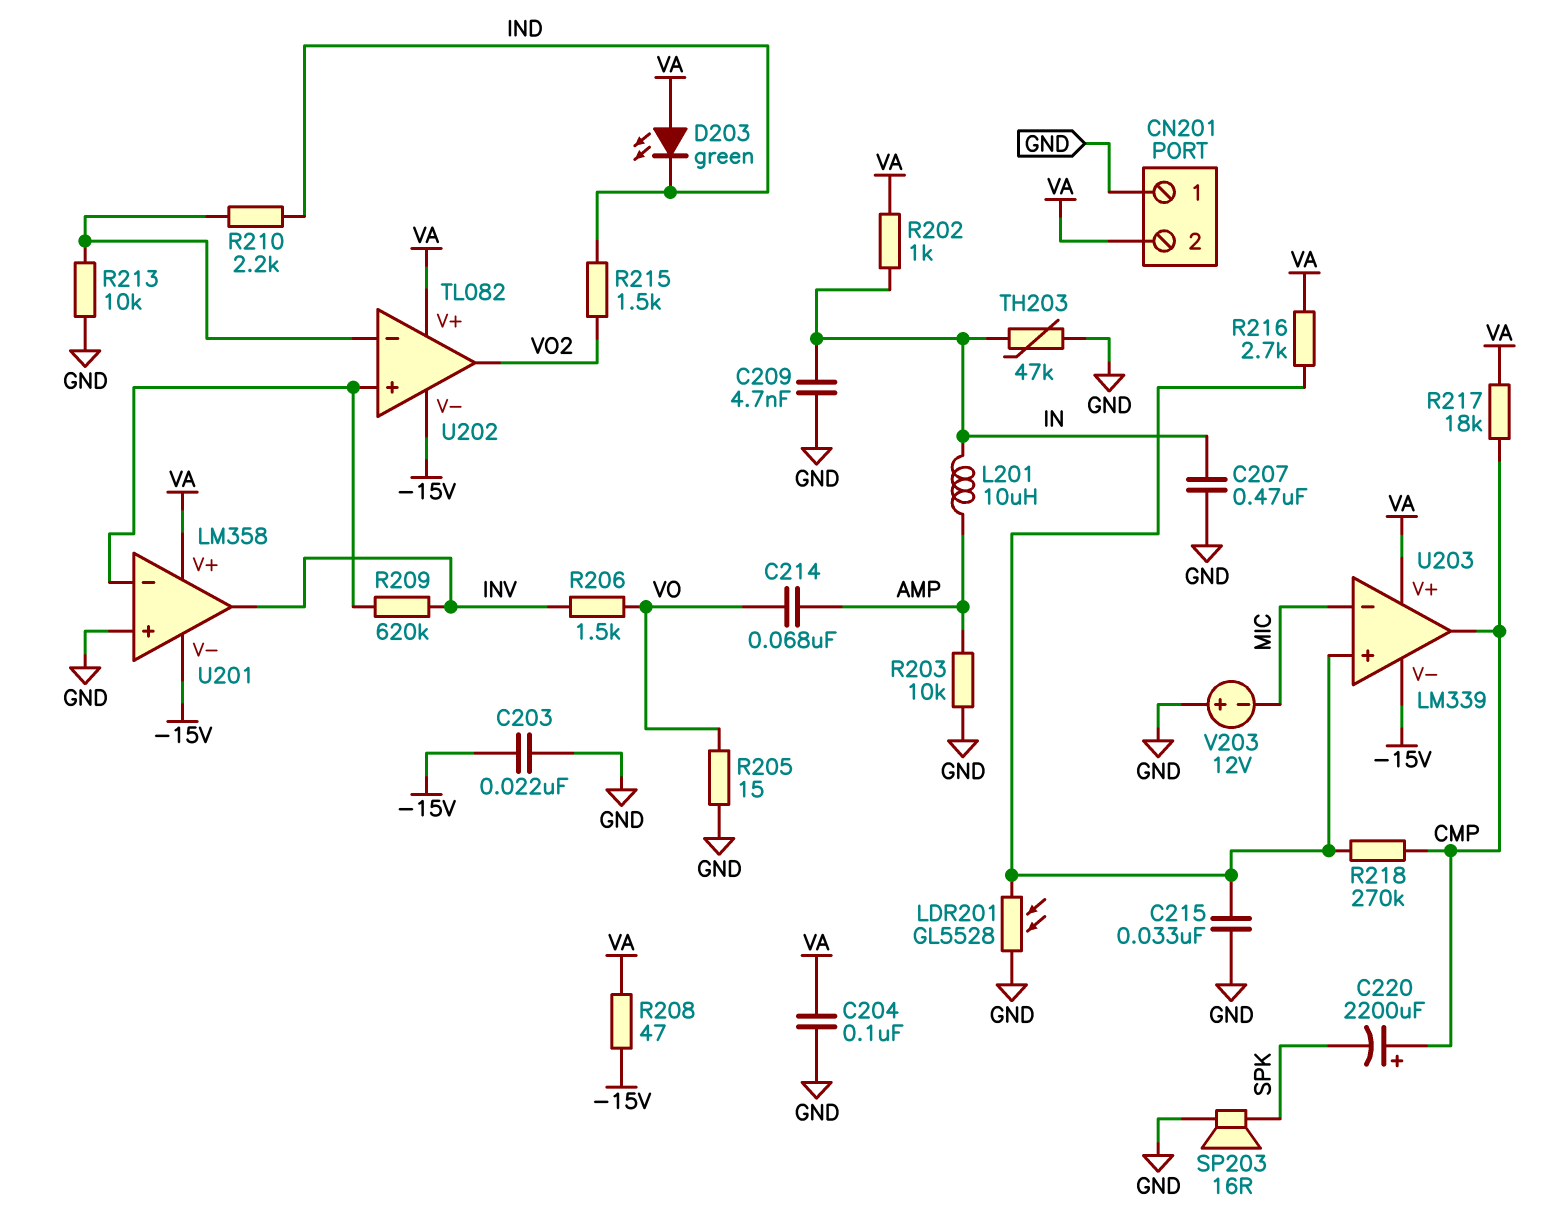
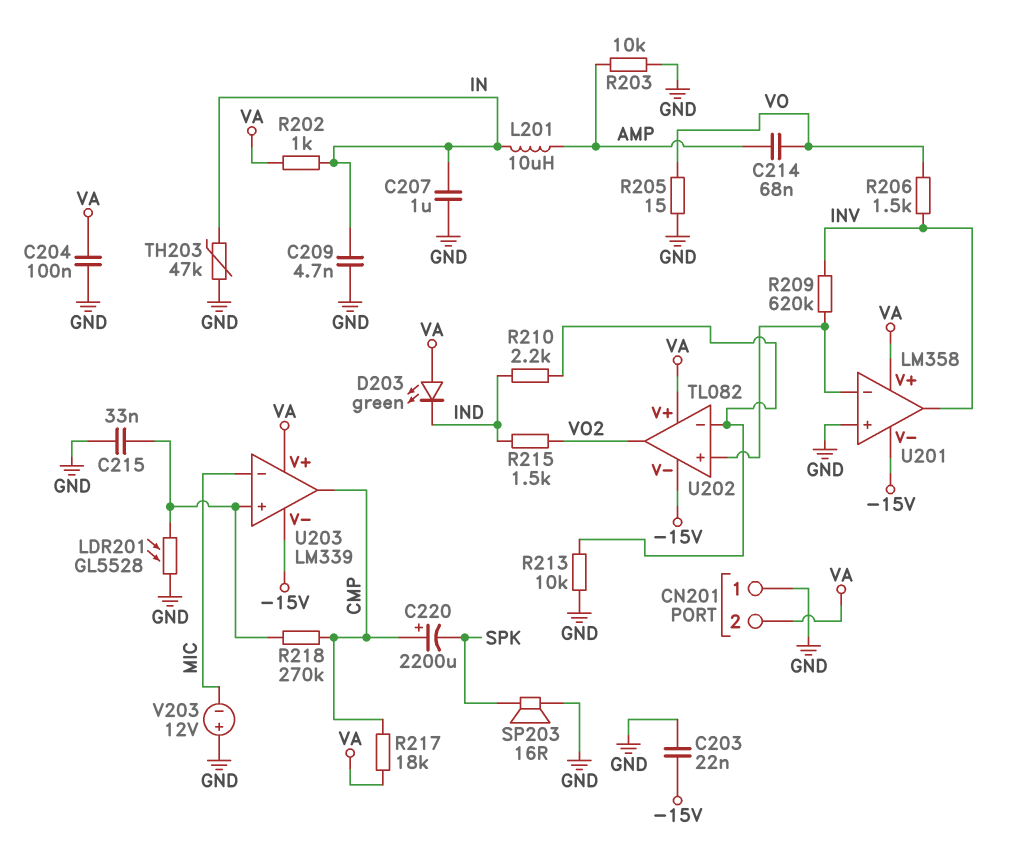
C207: 470nF (GND, IN) -> 1uF (GND, IN)
R208: 47 (-15V, VA) -> none
R216: 2.7k (U203/in+, VA) -> none

